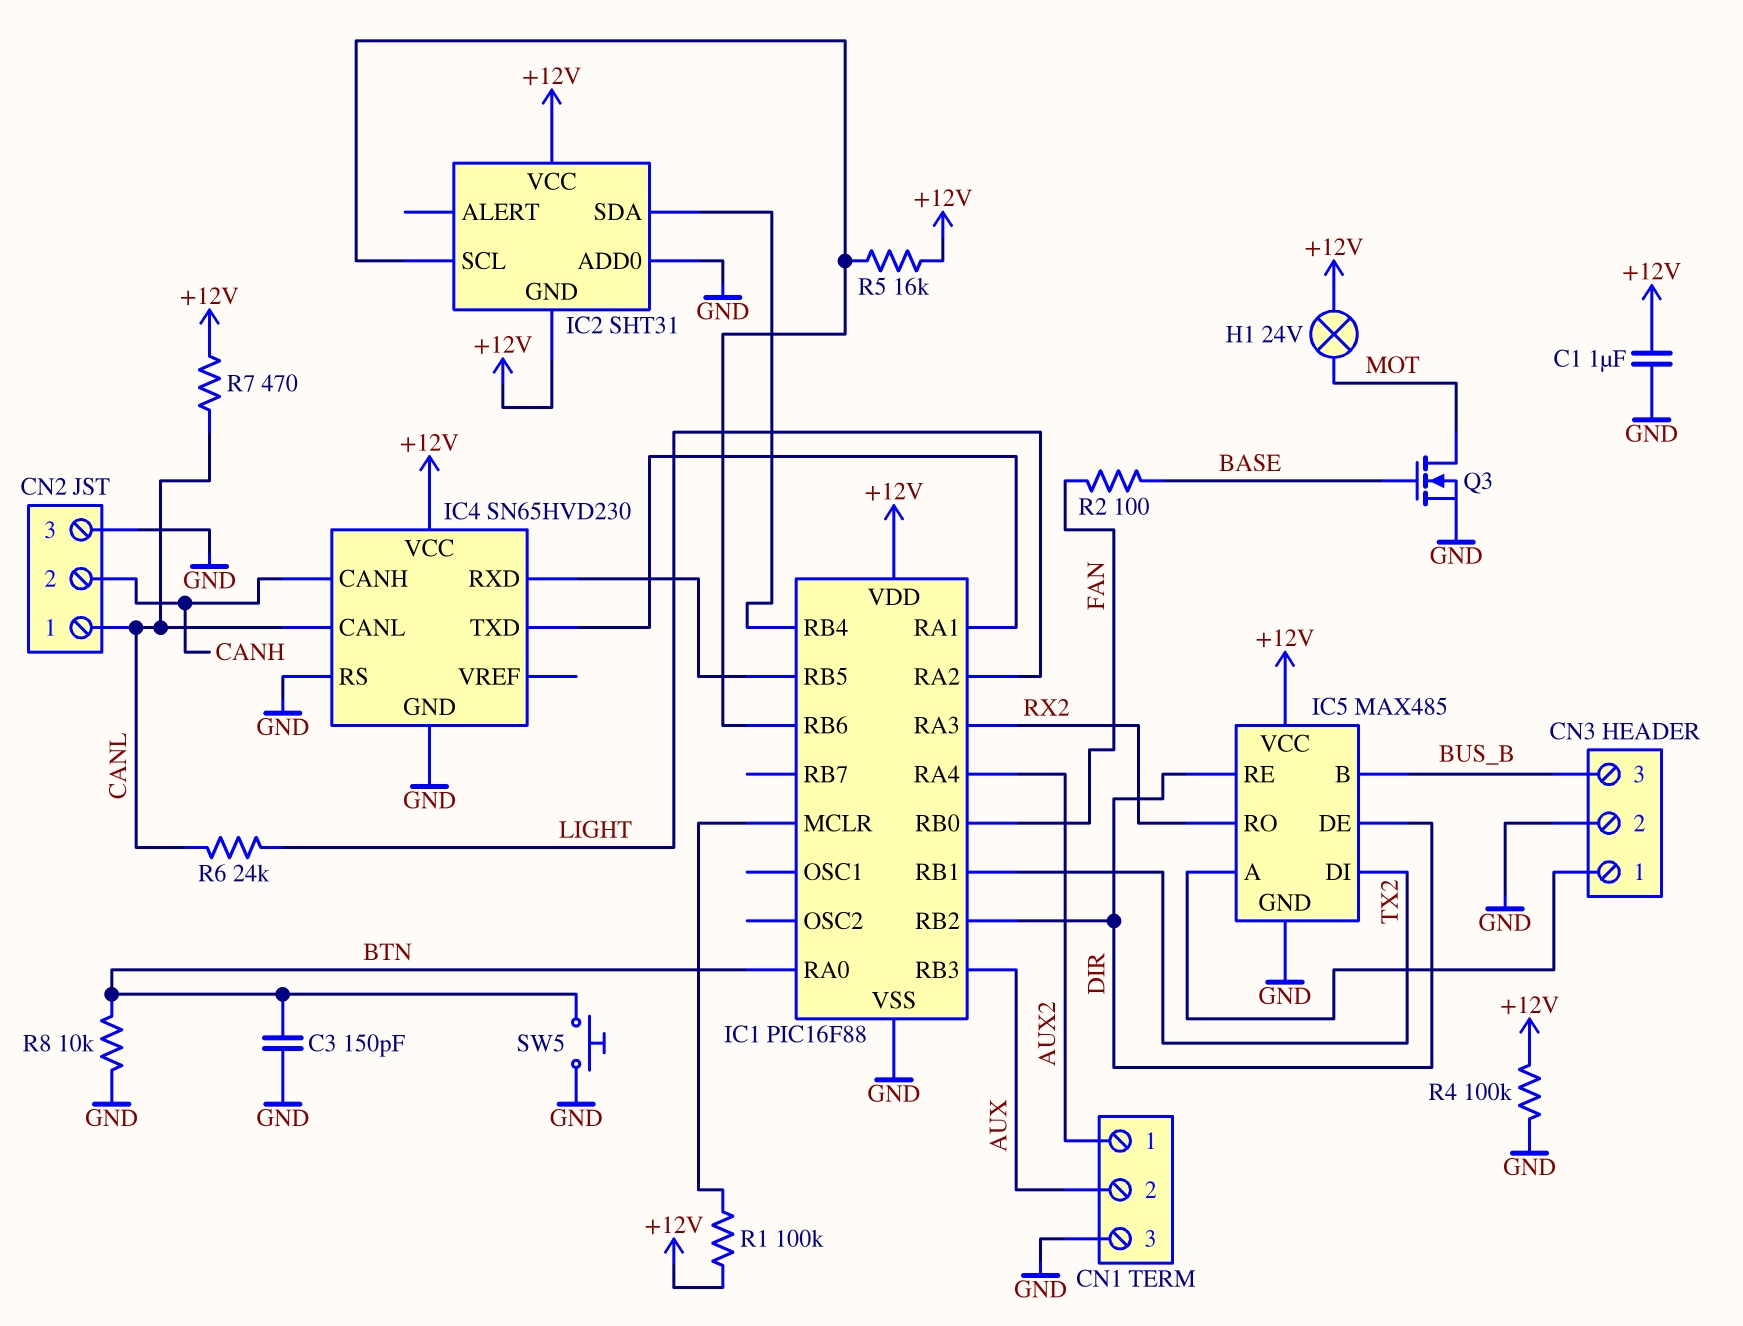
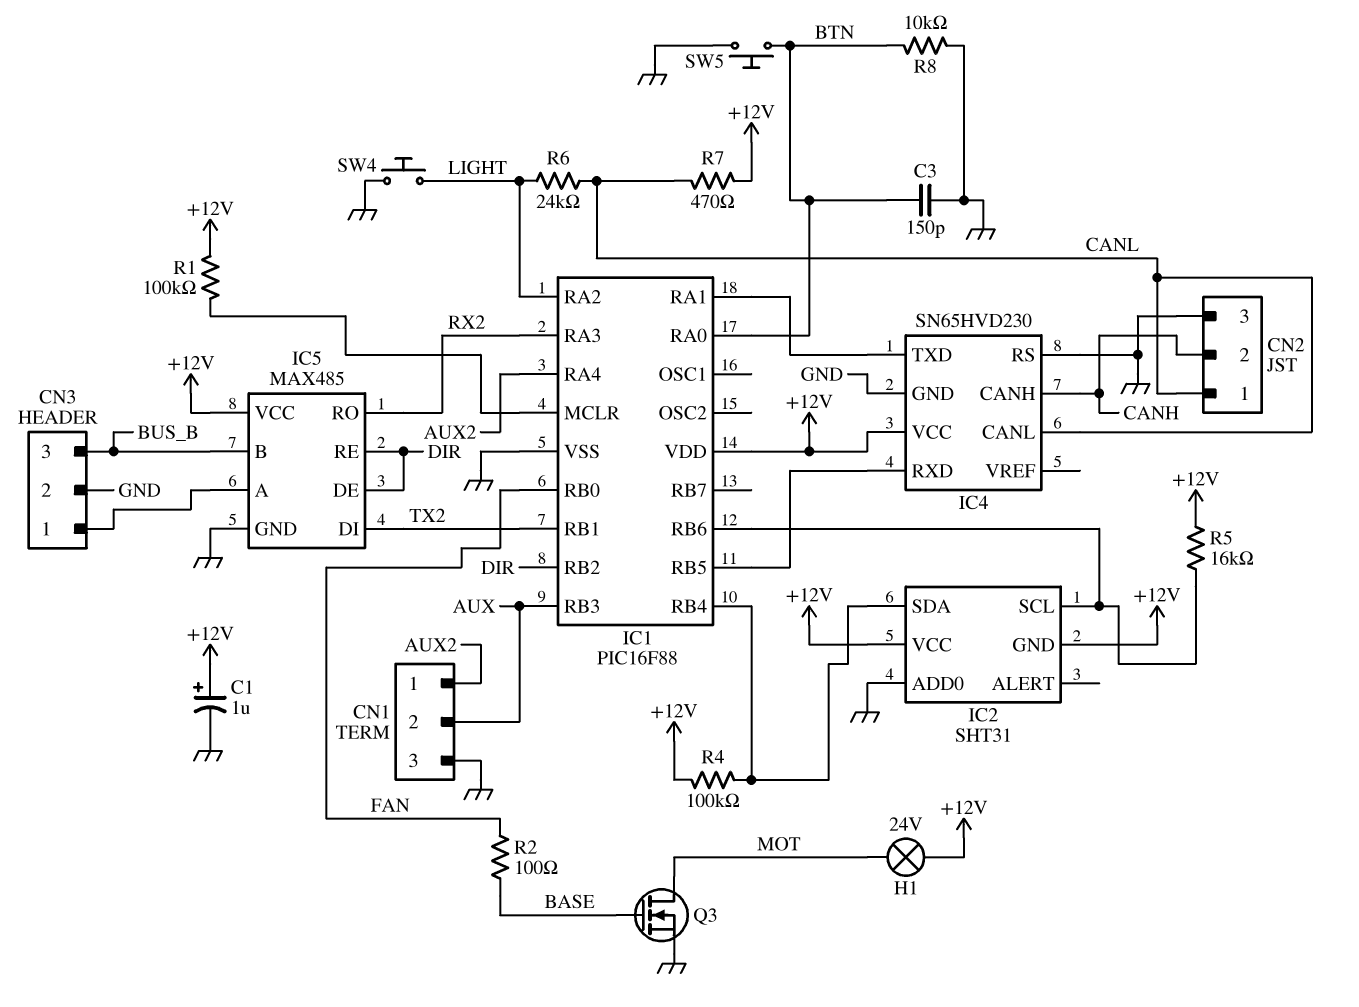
C1: 1uF (+12V, GND) -> 1uF (plus +12V, minus GND)
R4: 100k (+12V, GND) -> 100k (+12V, IC1/RB4)
SW4: none -> button (GND, LIGHT)

